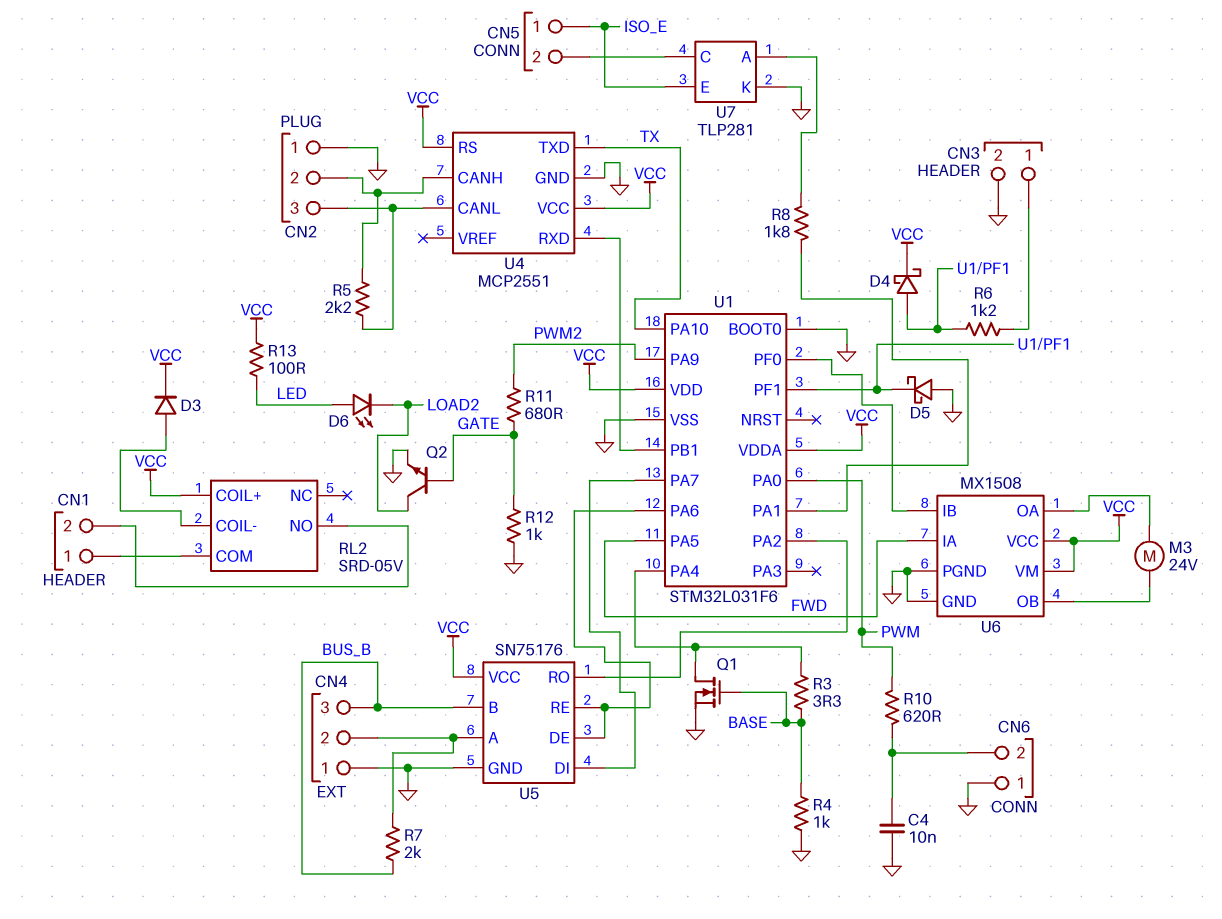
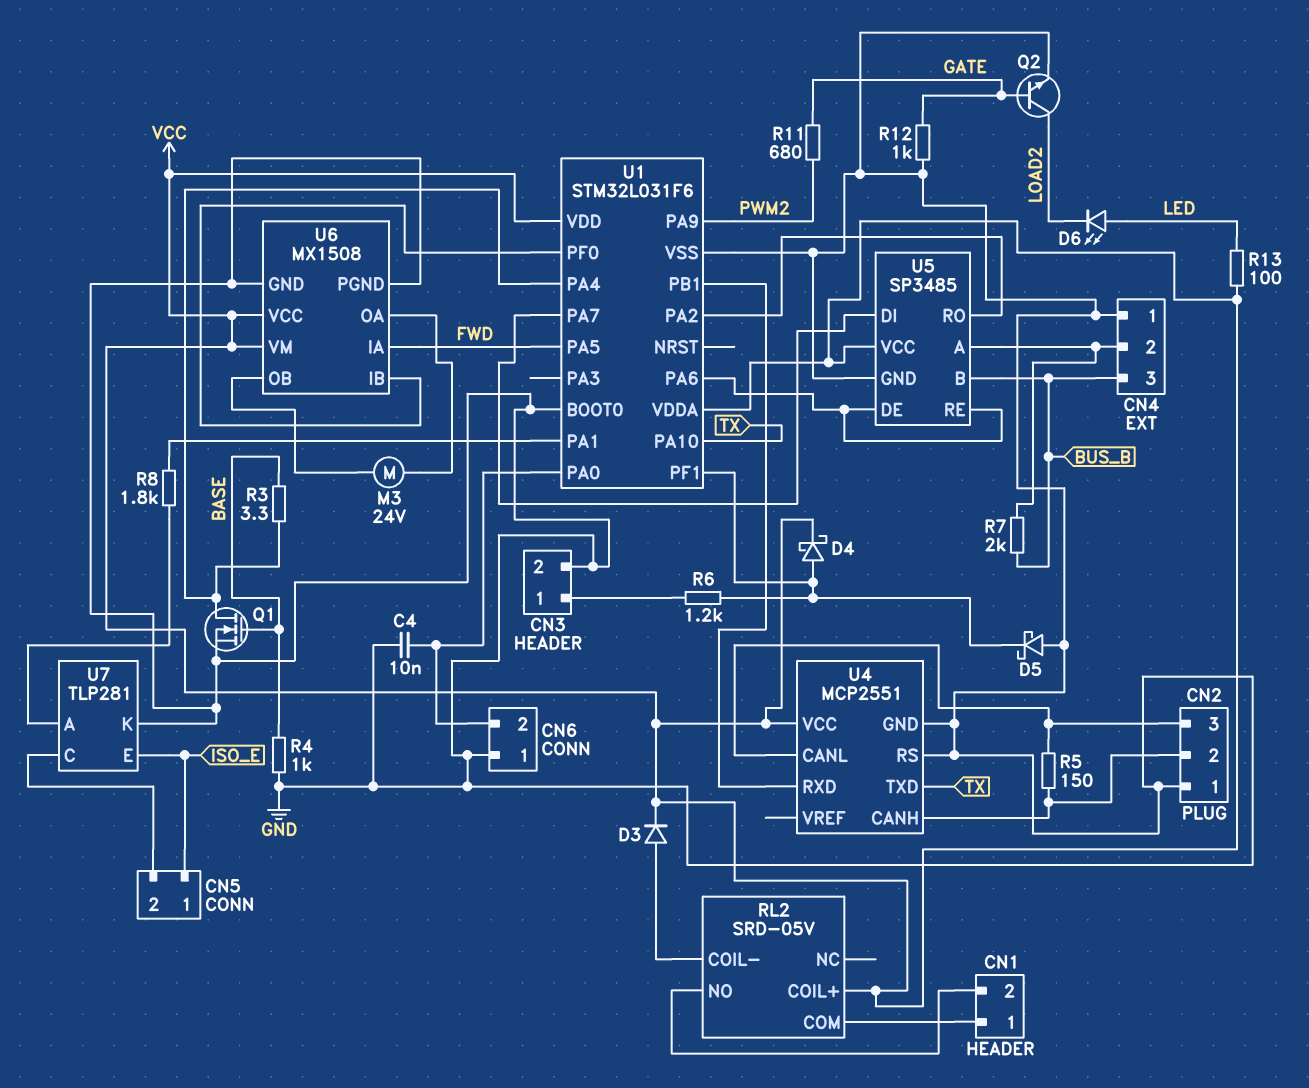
R5: 2.2k (CN2/2, CN2/3) -> 150 (CN2/2, CN2/3)
R10: 620 (CN6/2, PWM) -> none
U1 pin PA0: PWM -> CN6/2
U4 pin RS: VCC -> GND
U5: SN75176 -> SP3485

